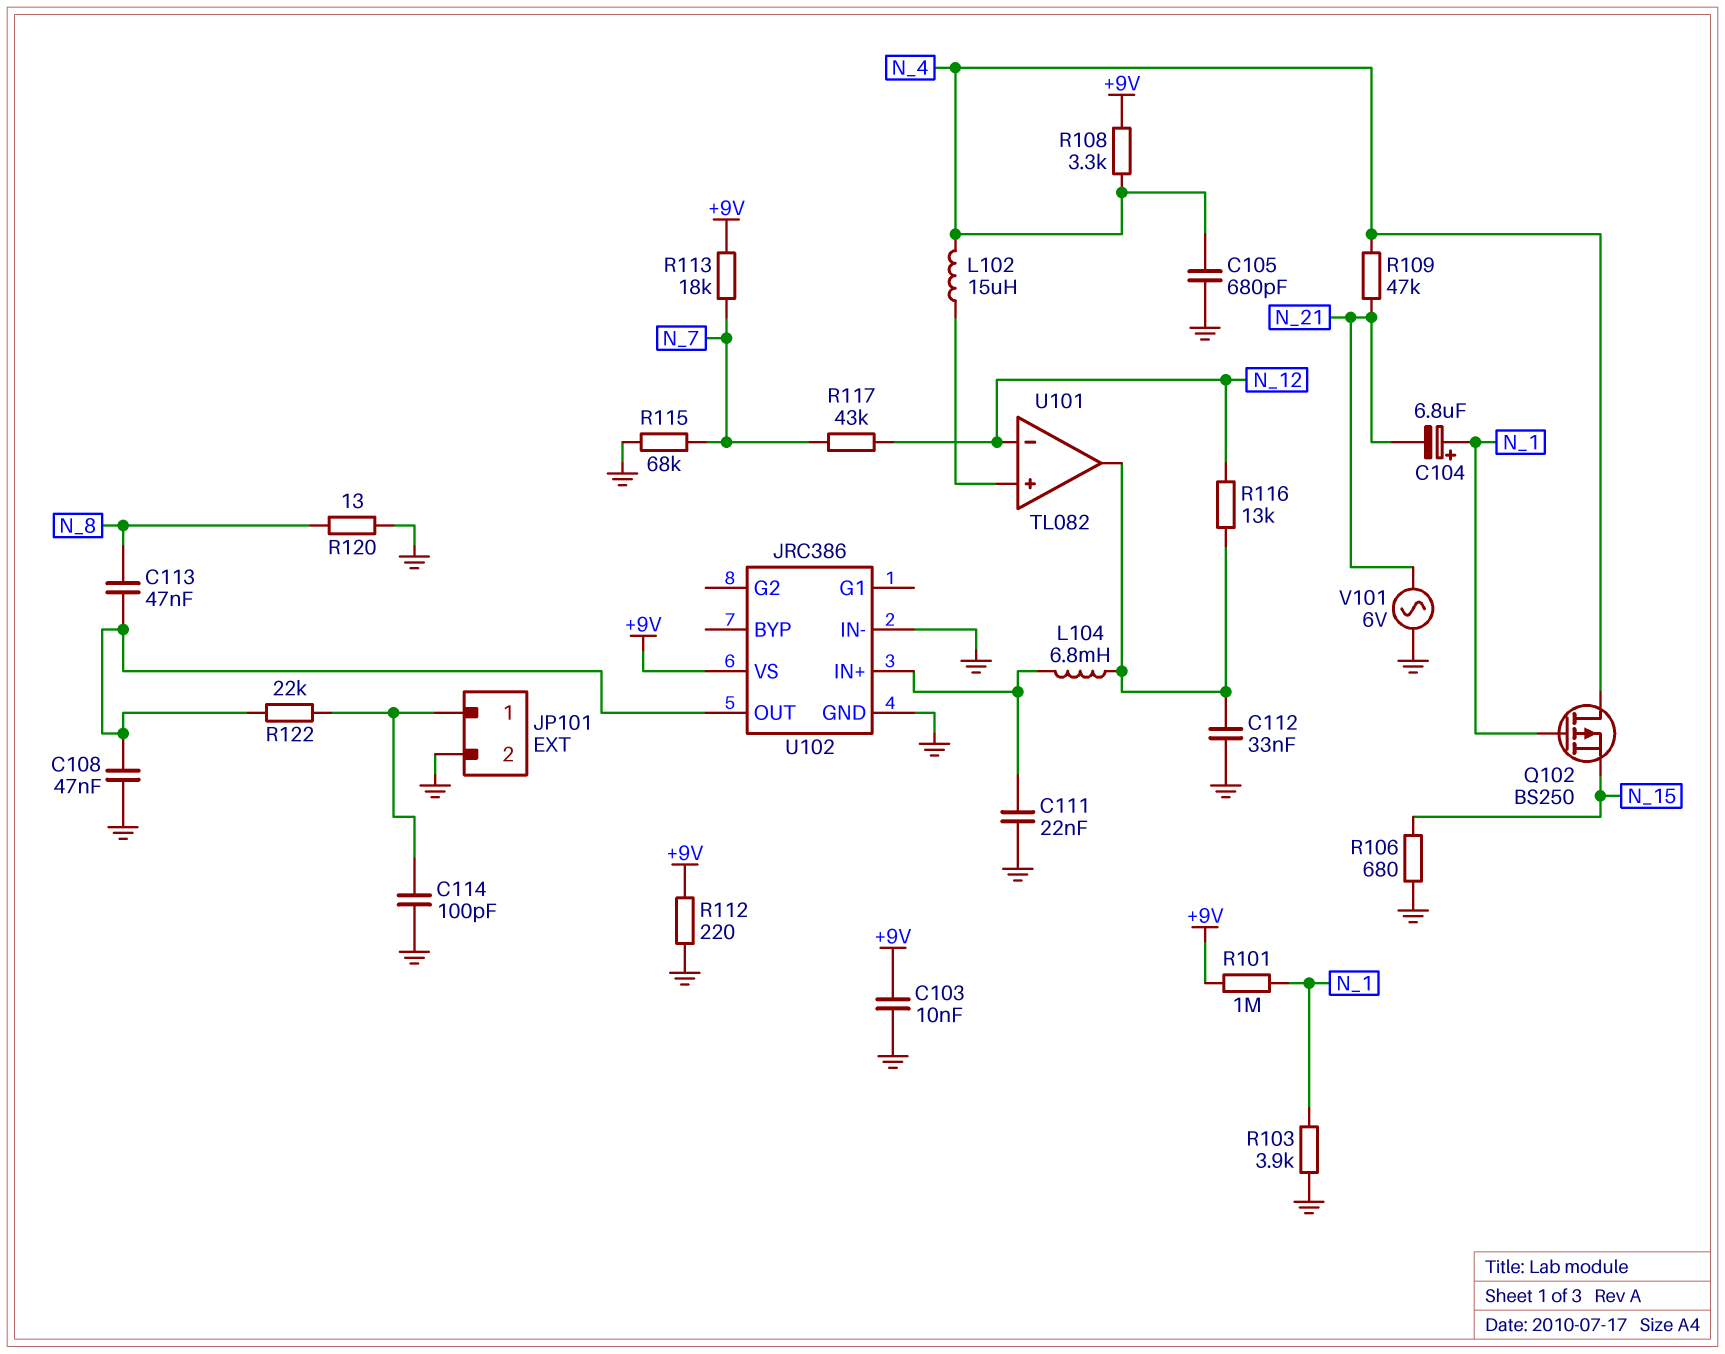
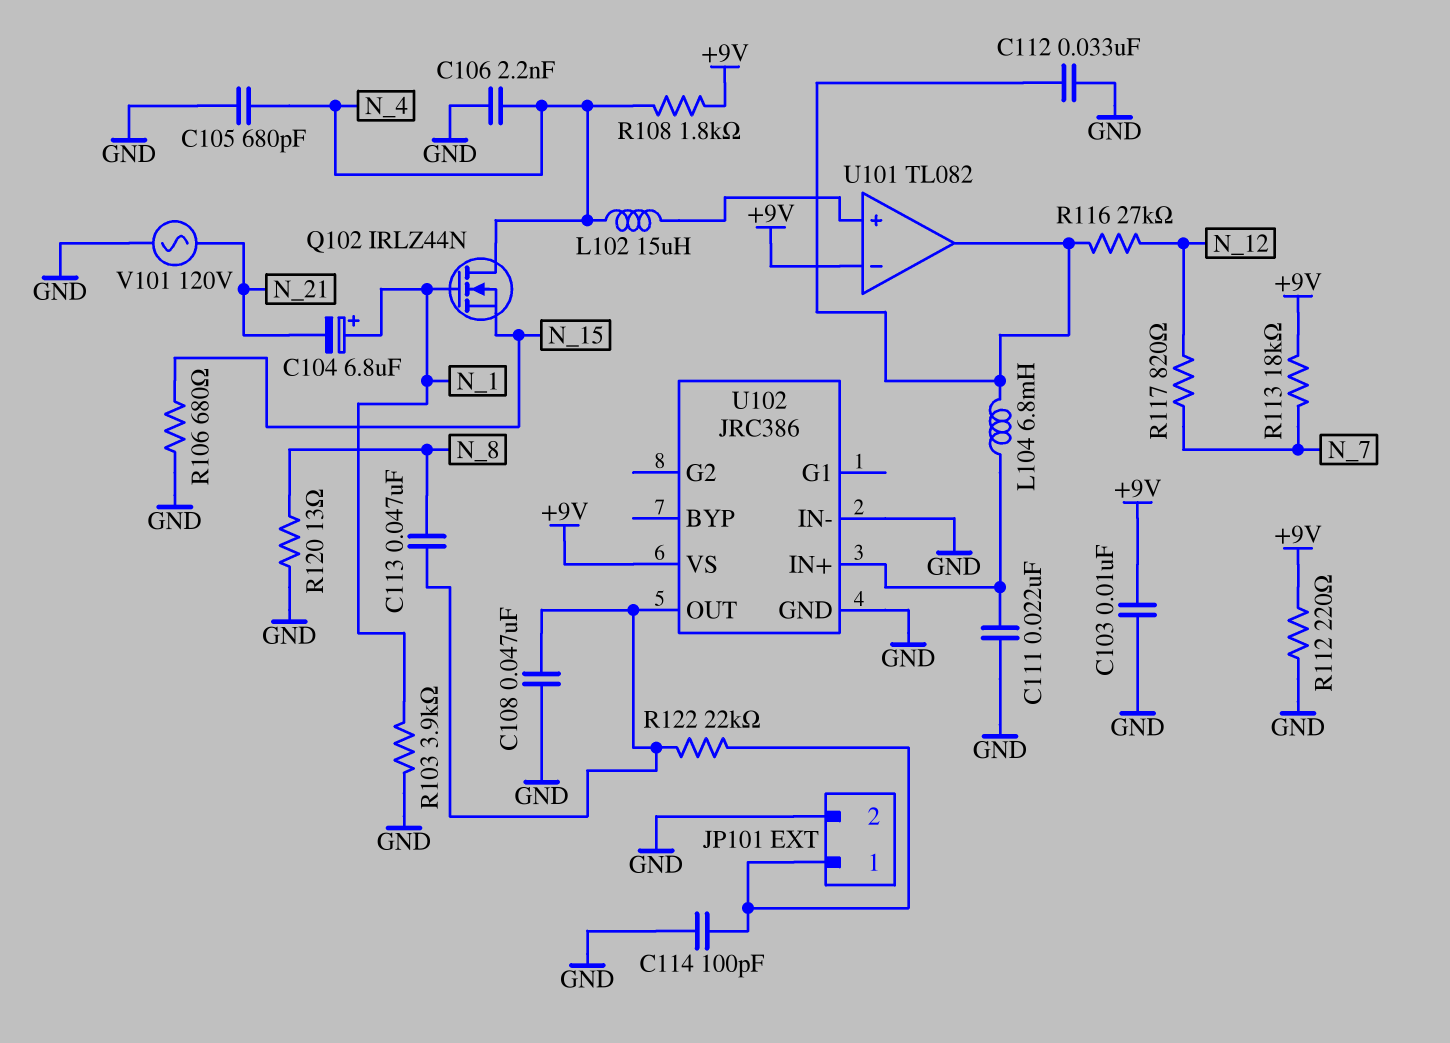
C106: none -> 2.2nF (GND, N_4)
Q102: PMOS BS250 (G N_1, D N_4, S N_15) -> NMOS IRLZ44N (G N_1, D N_4, S N_15)
R101: 1M (+9V, N_1) -> none
R108: 3.3k (+9V, N_4) -> 1.8k (+9V, N_4)
R109: 47k (N_4, N_21) -> none
R115: 68k (GND, N_7) -> none
R116: 13k (N_12, U101/out) -> 27k (N_12, U101/out)
R117: 43k (N_7, N_12) -> 820 (N_7, N_12)
U101 pin in-: N_12 -> +9V
V101: AC 6V (GND, N_21) -> AC 120V (GND, N_21)

